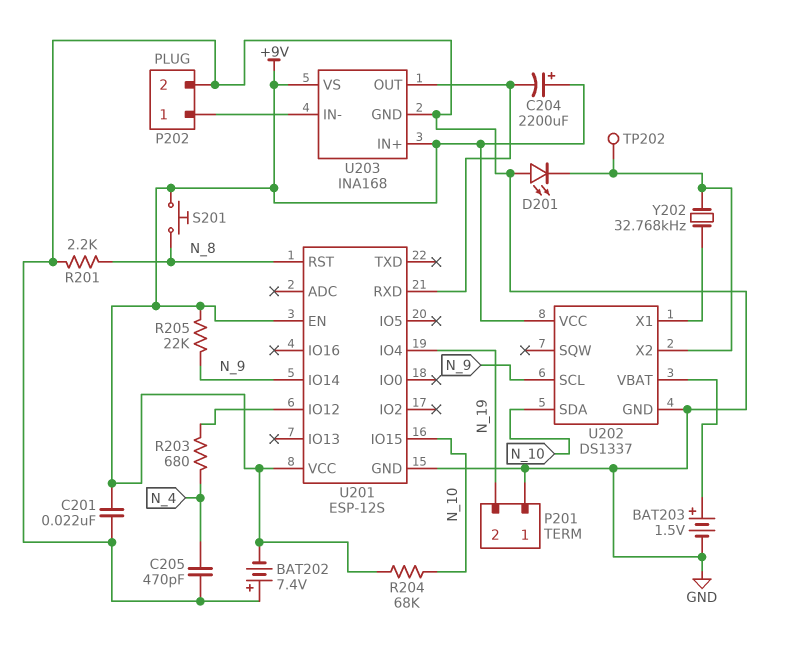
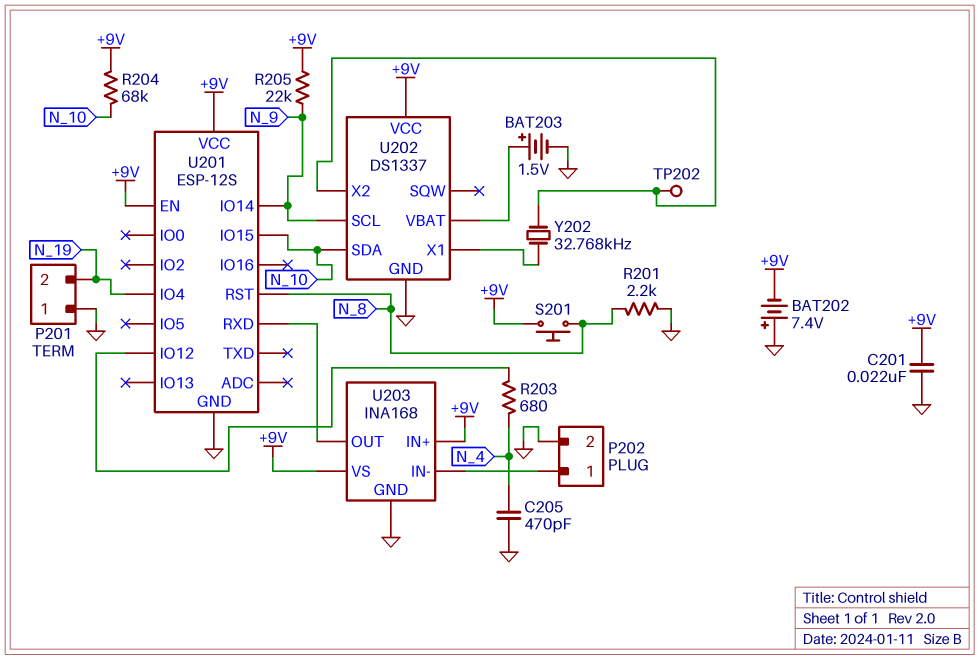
C204: 2200uF (plus +9V, minus U201/RXD) -> none
D201: LED (A GND, K U202/X2) -> none

